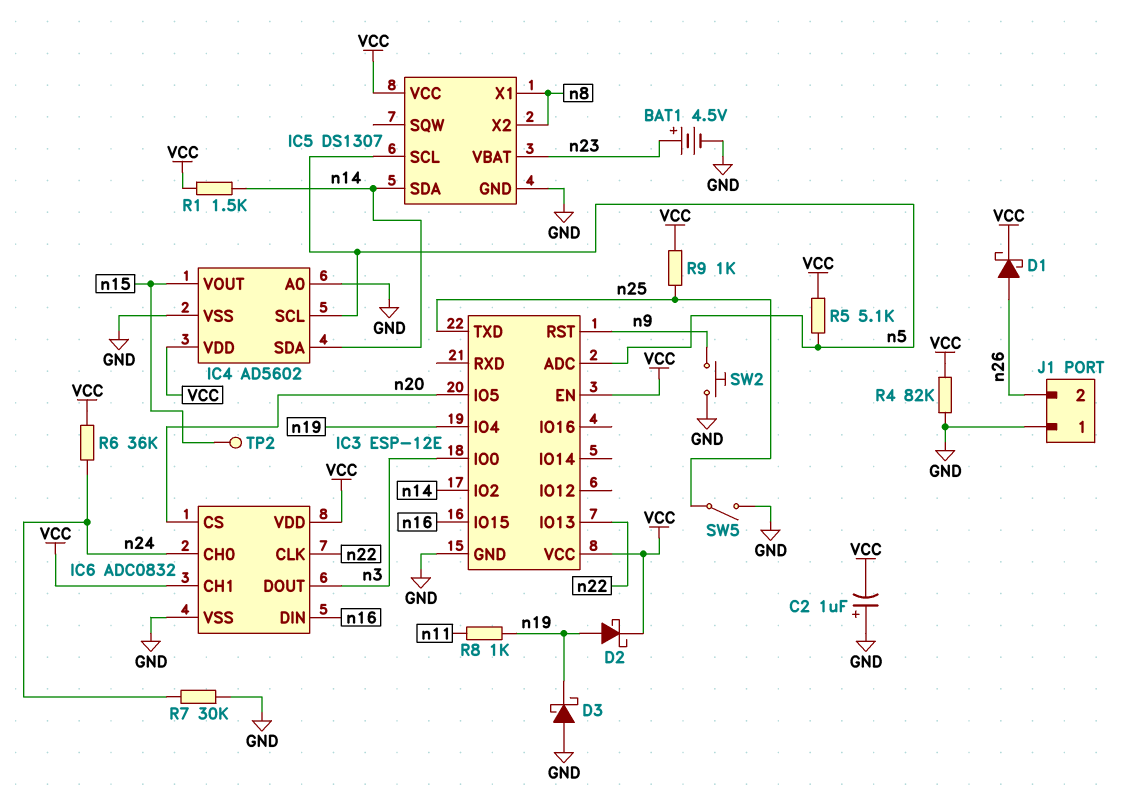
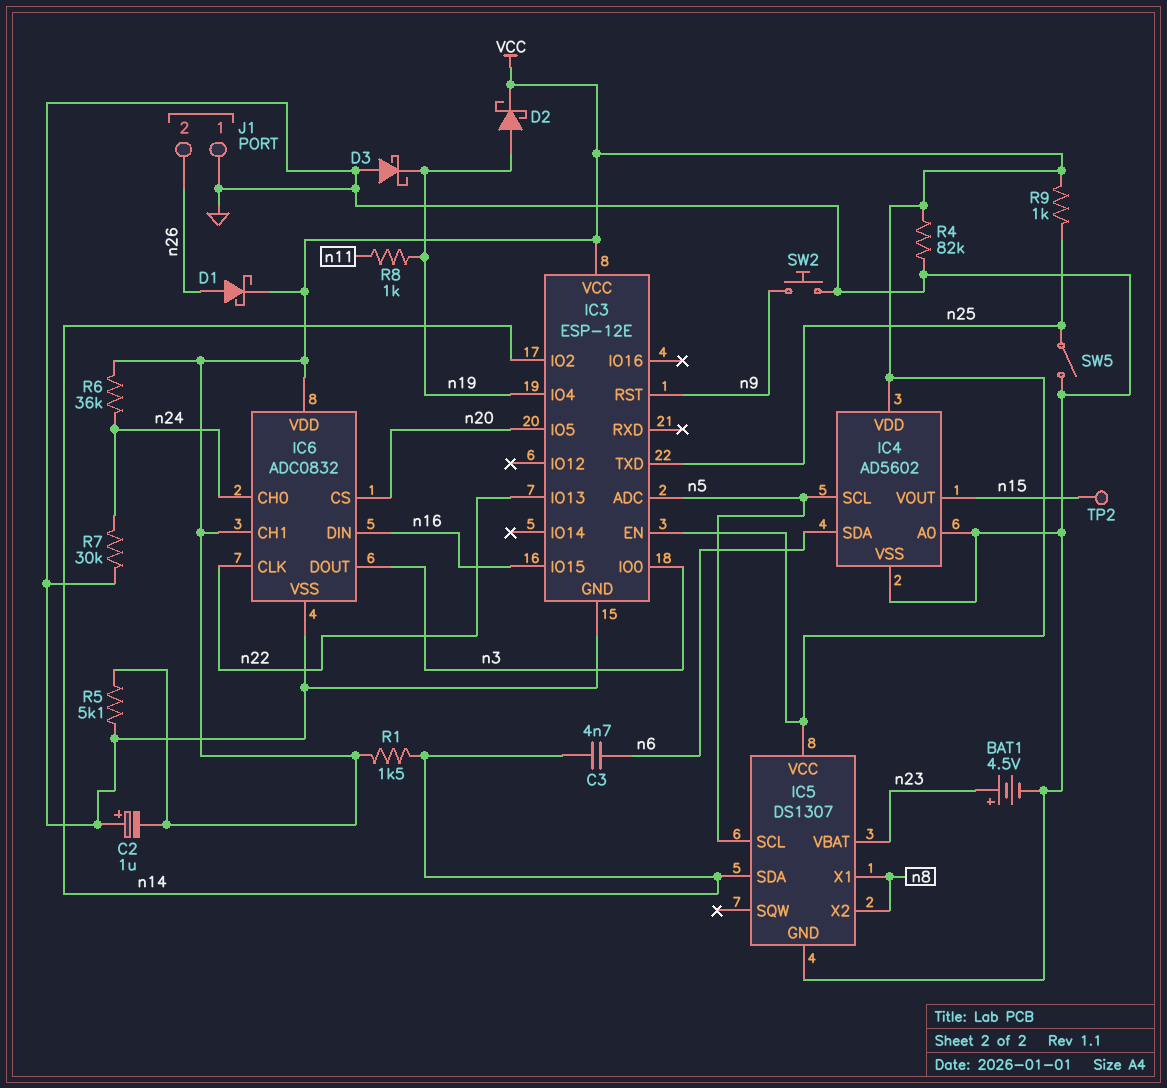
C3: none -> 4.7nF (n6, n14)
IC4 pin SDA: n14 -> n6
R5: 5.1k (VCC, n5) -> 5.1k (GND, VCC)

